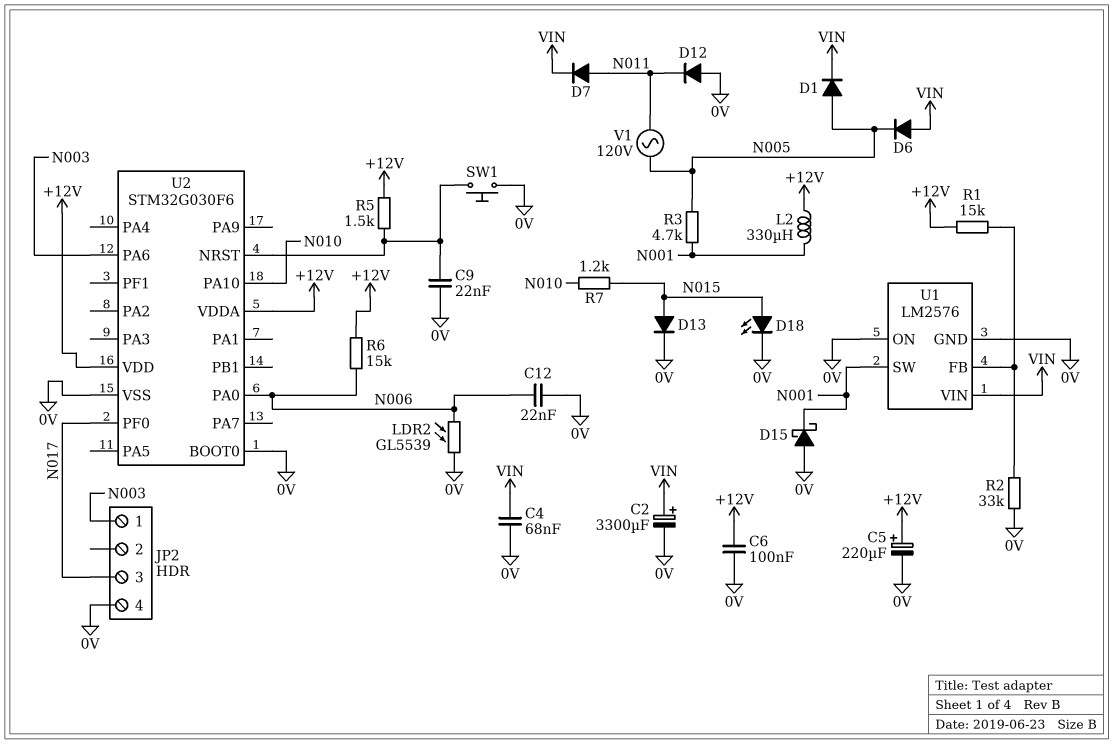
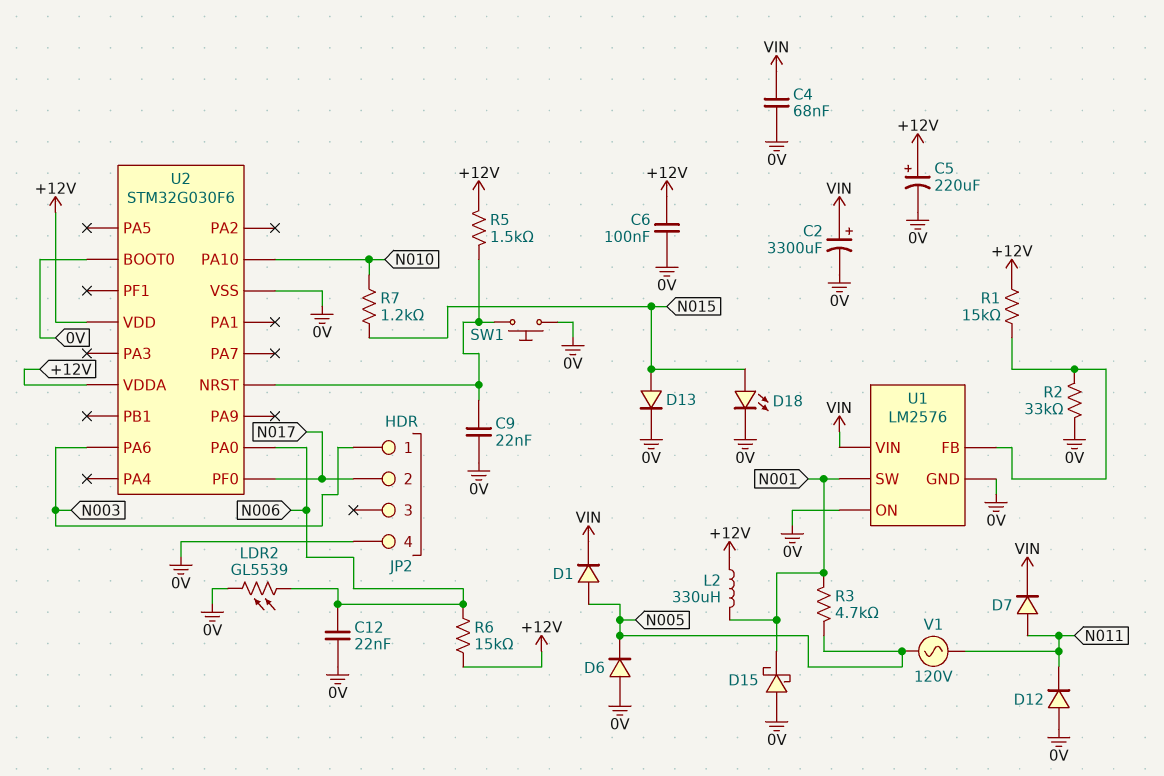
D6: diode (A VIN, K N005) -> diode (A 0V, K N005)
JP2 pin 2: none -> N017
JP2 pin 3: N017 -> none

